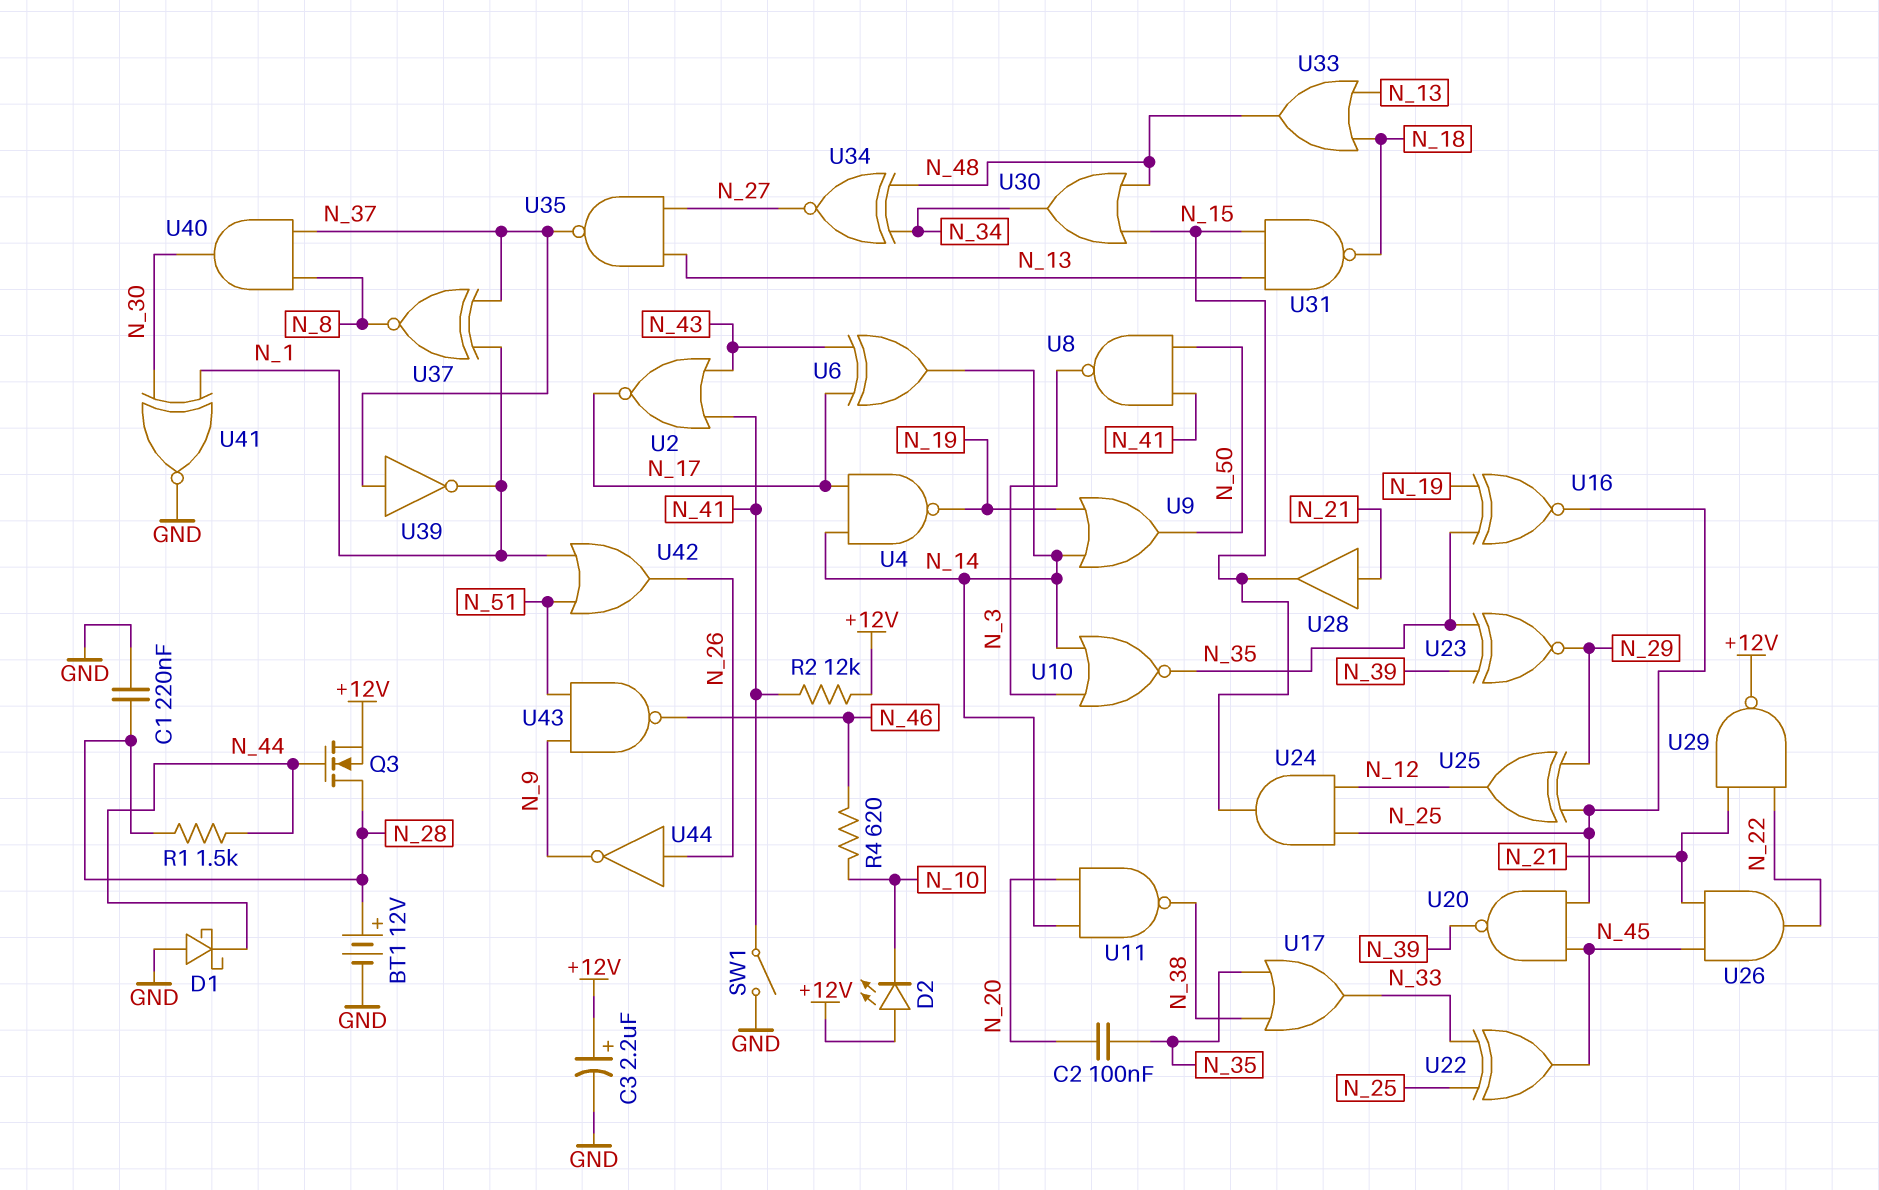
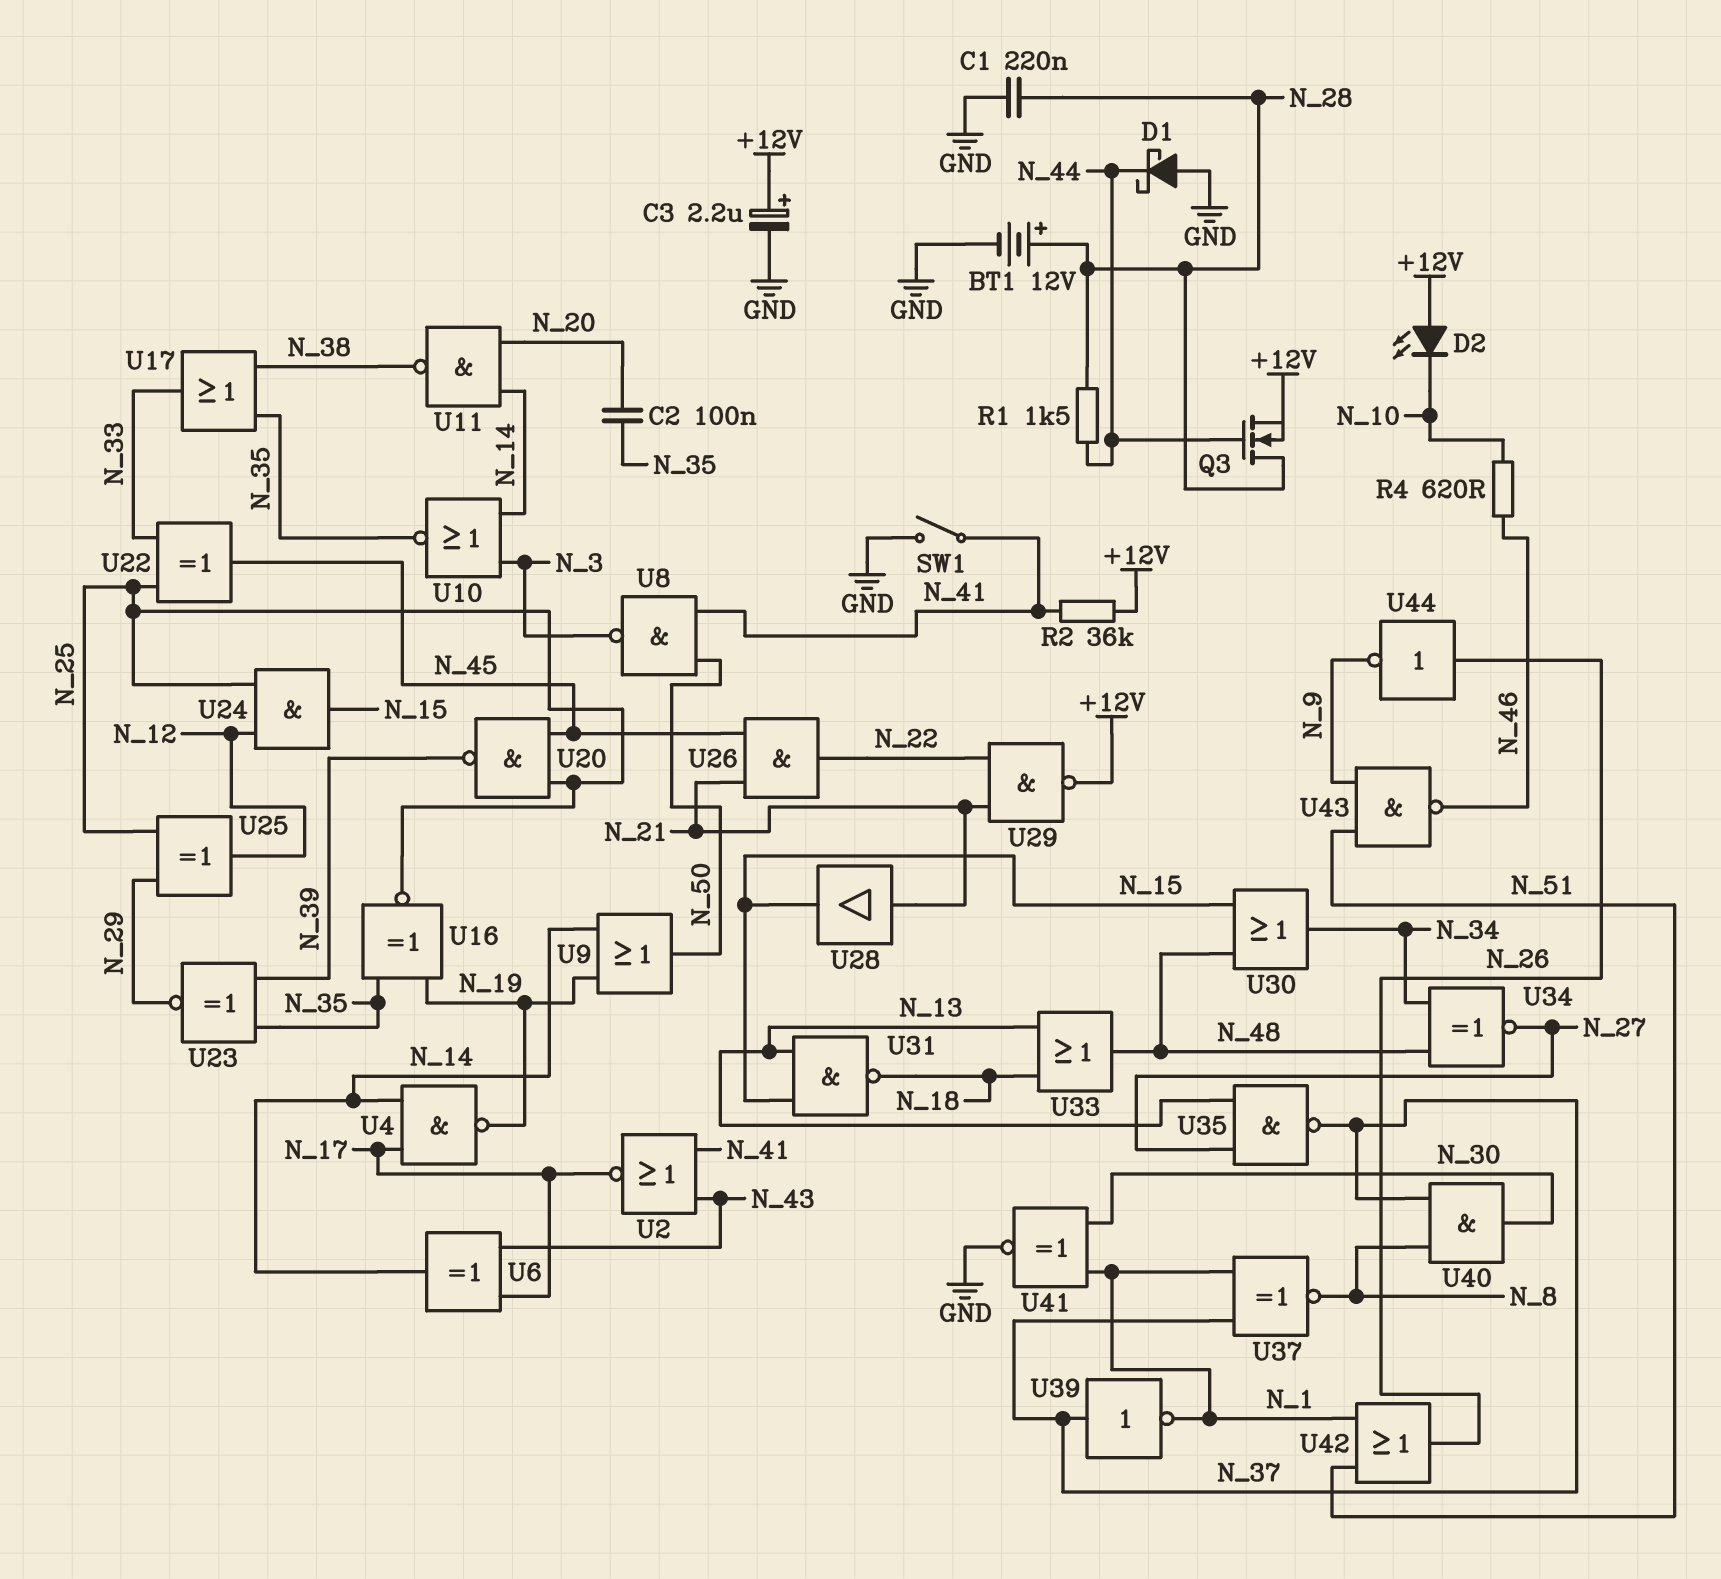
R2: 12k (+12V, N_41) -> 36k (+12V, N_41)

